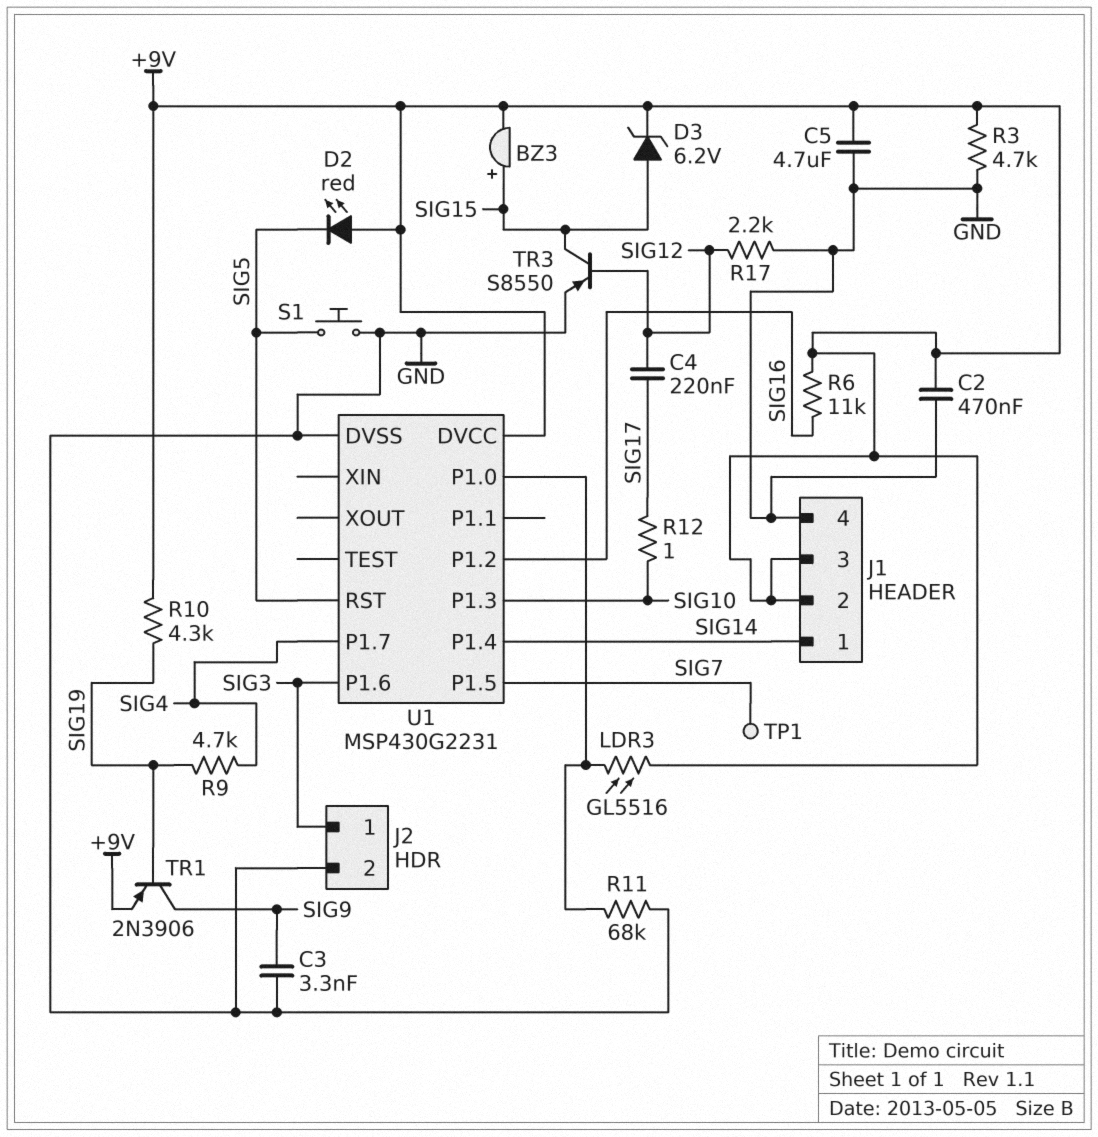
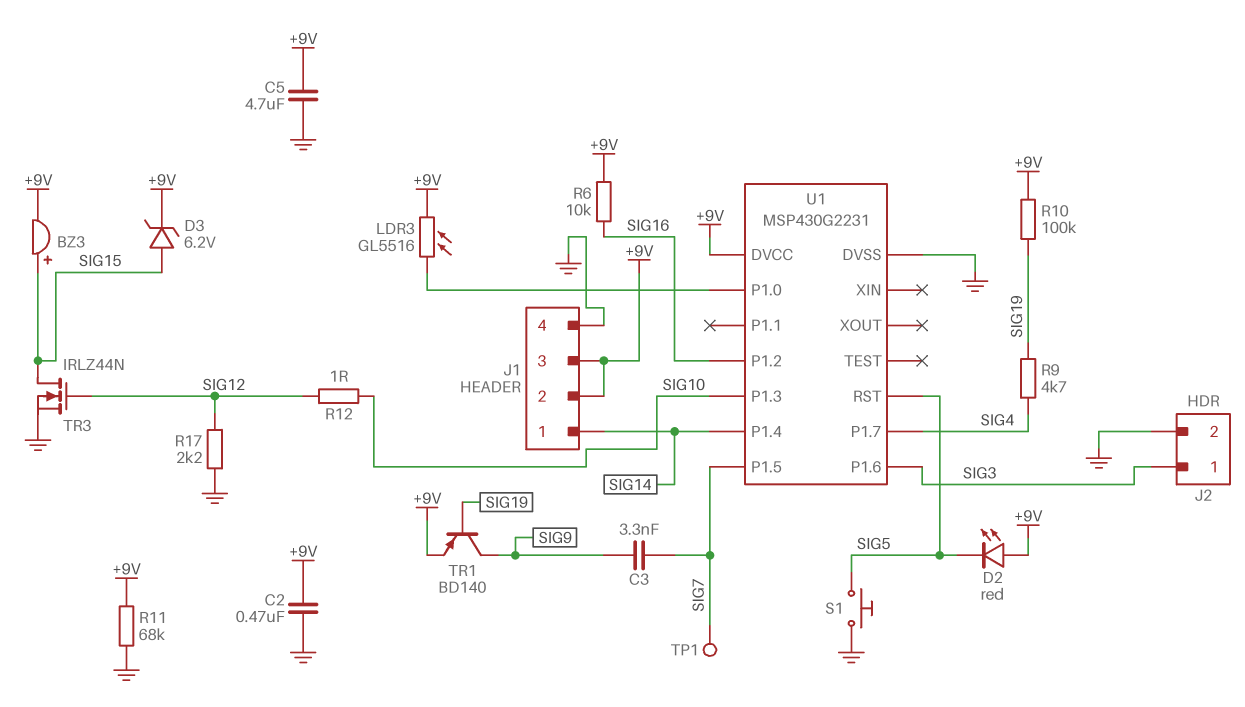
C3: 3.3nF (GND, SIG9) -> 3.3nF (SIG7, SIG9)
C4: 220nF (SIG12, SIG17) -> none
R3: 4.7k (+9V, GND) -> none
R6: 11k (+9V, SIG16) -> 10k (+9V, SIG16)
R10: 4.3k (+9V, SIG19) -> 100k (+9V, SIG19)
R11: 68k (GND, U1/P1.0) -> 68k (+9V, GND)
R12: 1 (SIG10, SIG17) -> 1 (SIG10, SIG12)
TR1: PNP 2N3906 (B SIG19, C SIG9, E +9V) -> PNP BD140 (B SIG19, C SIG9, E +9V)
TR3: PNP S8550 (B SIG12, C SIG15, E GND) -> NMOS IRLZ44N (G SIG12, D SIG15, S GND)

